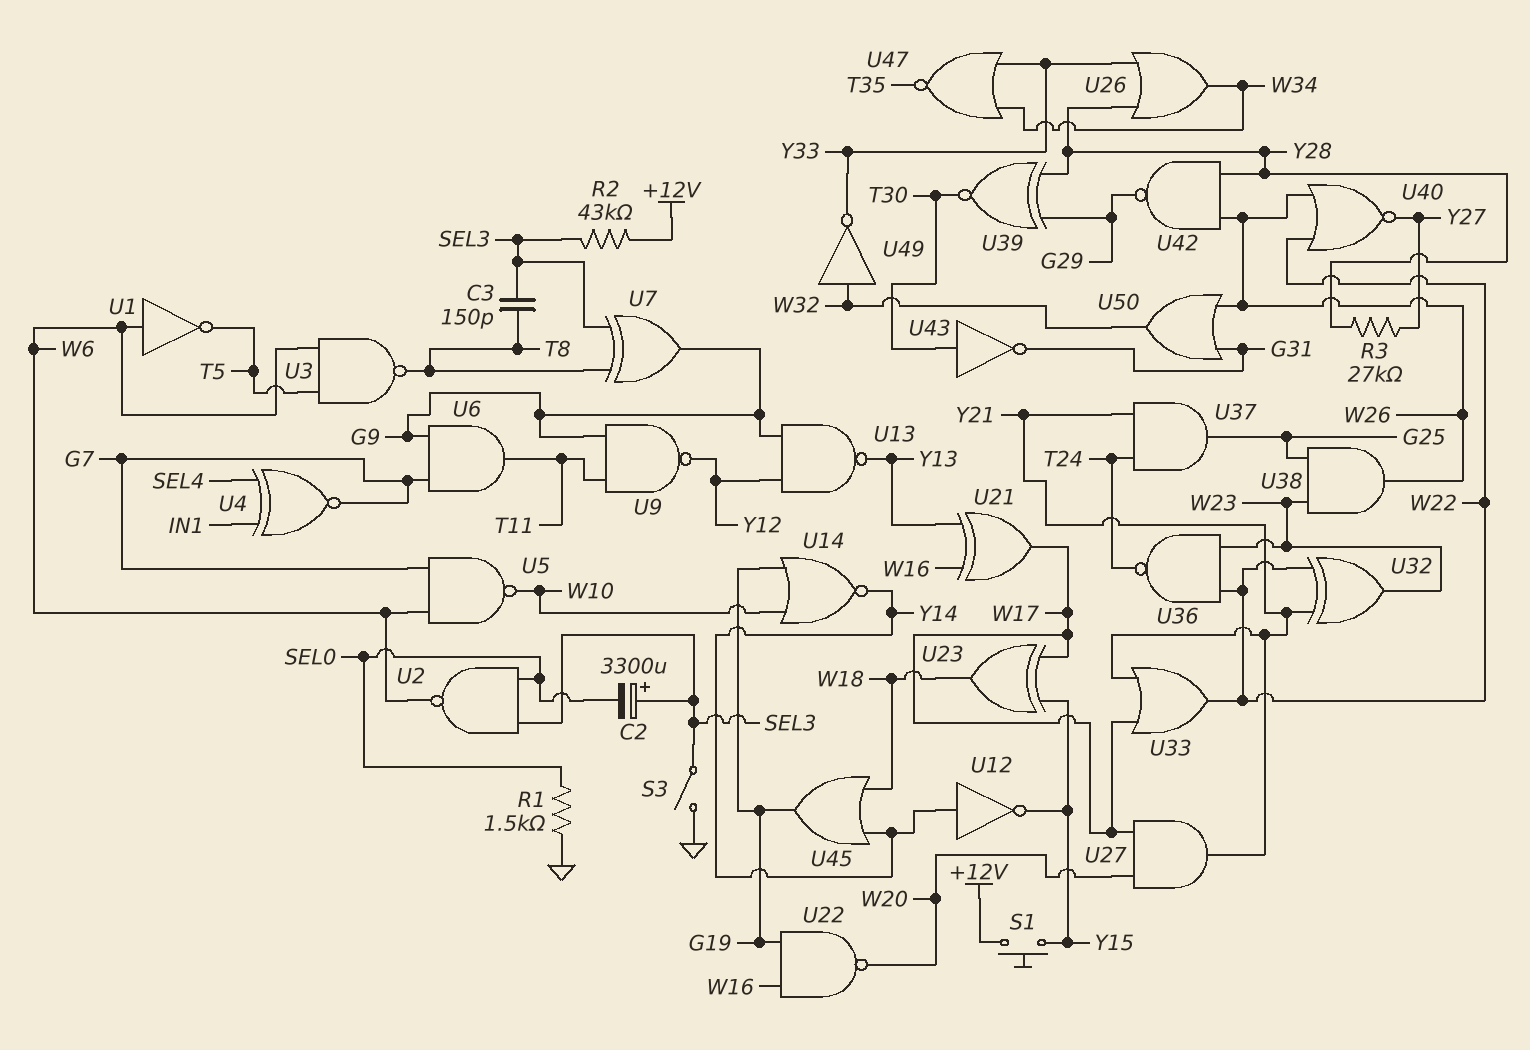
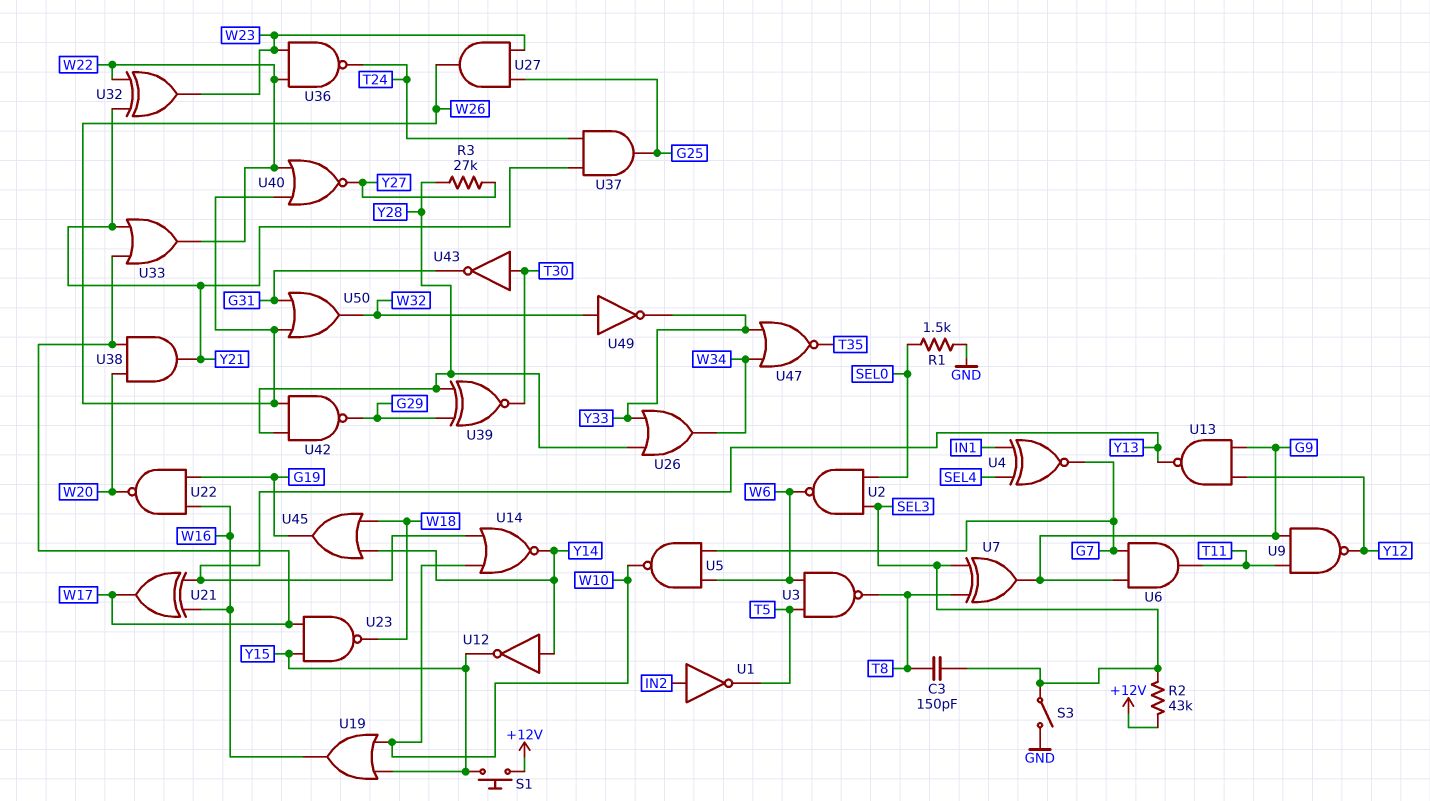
C2: 3300uF (plus SEL3, minus SEL0) -> none
U1: NOT (in W6, out T5) -> NOT (in IN2, out T5)
U14: NOR (in G19, in W10, out Y14) -> NOR (in W10, in Y13, out Y14)
U19: none -> OR (in W10, in Y15, out W16)
U23: XOR (in W17, in Y15, out W18) -> NAND (in W17, in Y15, out W18)
U27: AND (in W17, in W20, out Y21) -> AND (in G25, in W23, out W26)
U38: AND (in G25, in W23, out W26) -> AND (in W17, in W20, out Y21)

